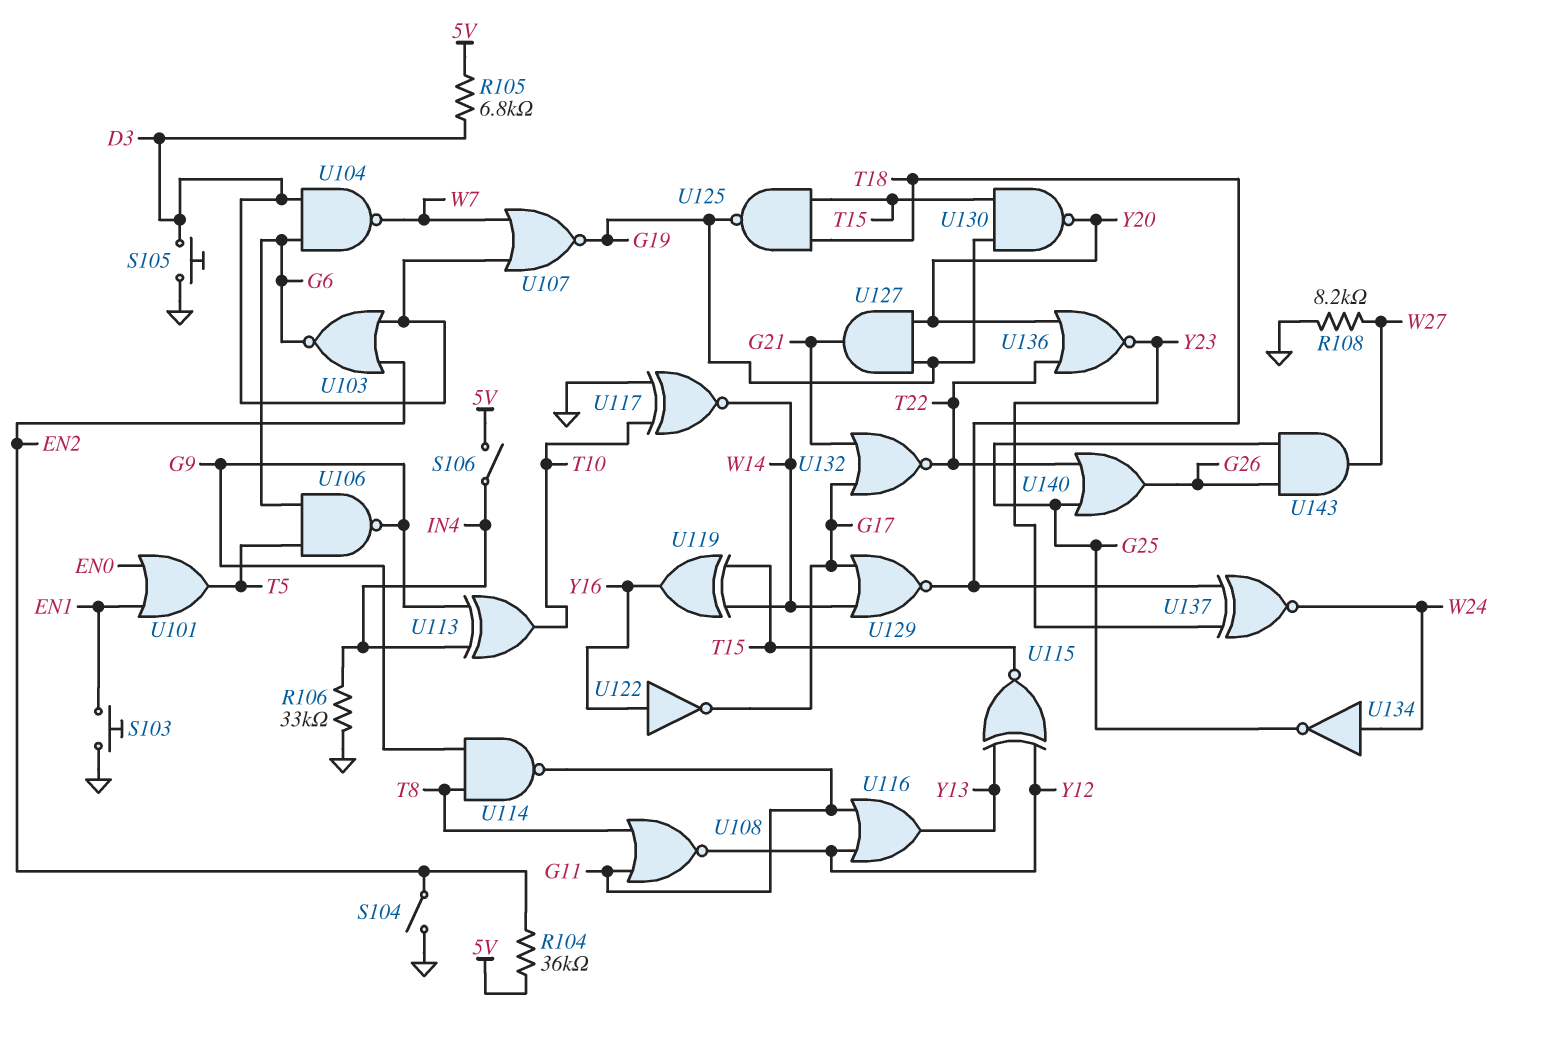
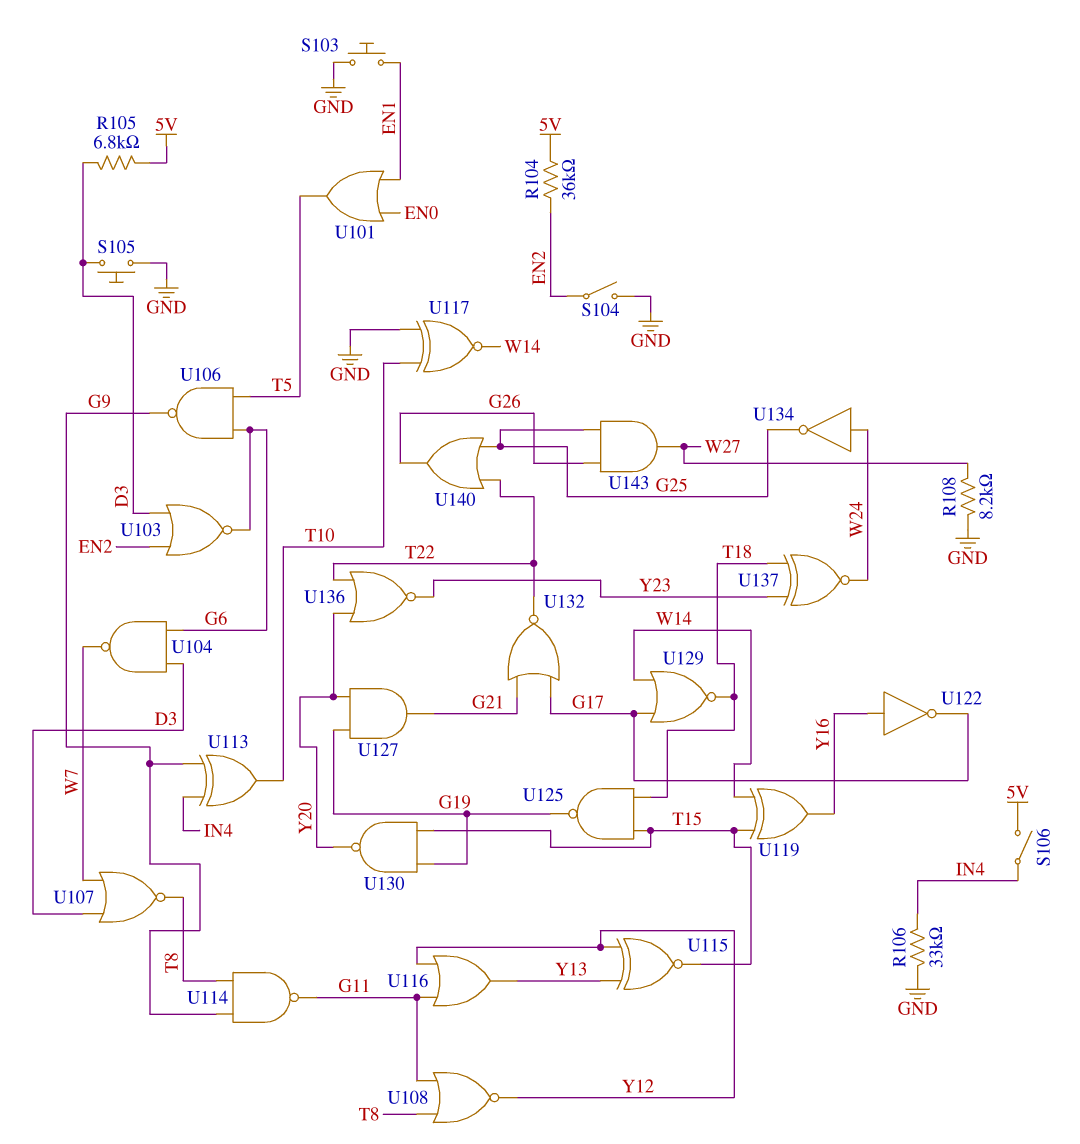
U107: NOR (in D3, in W7, out G19) -> NOR (in D3, in W7, out T8)

